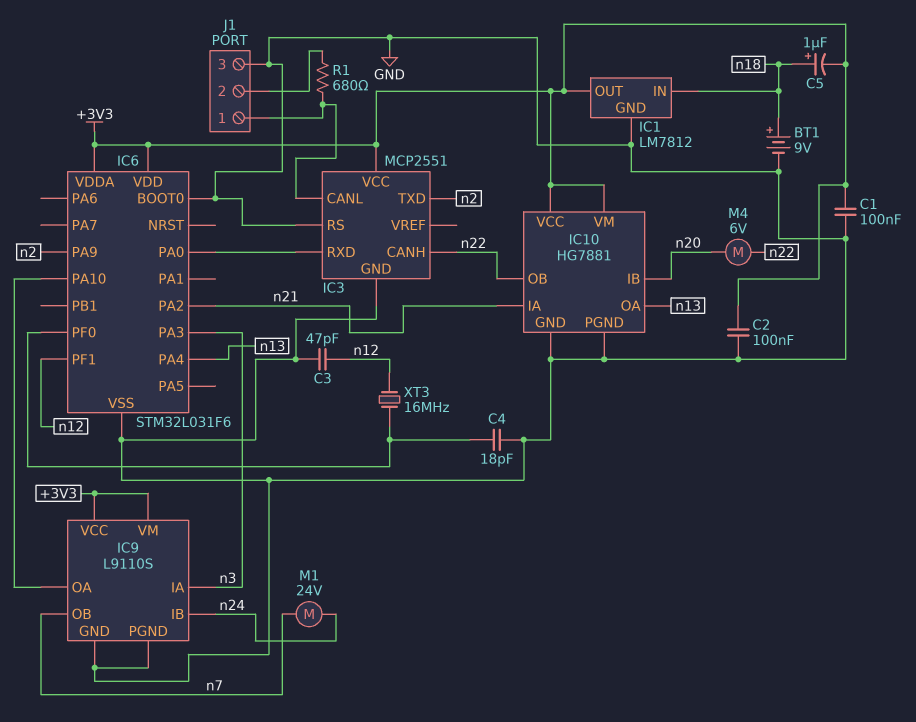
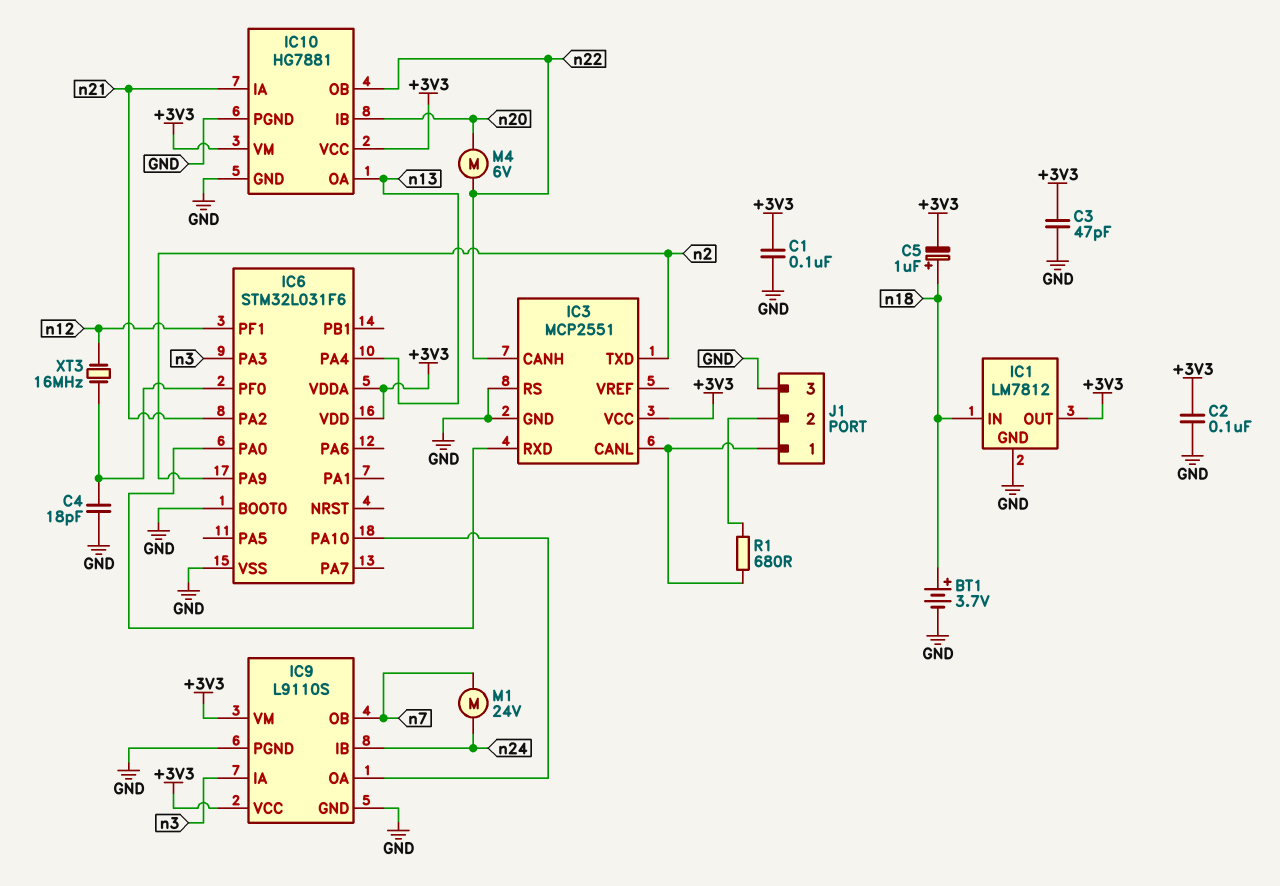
BT1: 9V (plus n18, minus GND) -> 3.7V (plus n18, minus GND)
C3: 47pF (GND, n12) -> 47pF (+3V3, GND)

